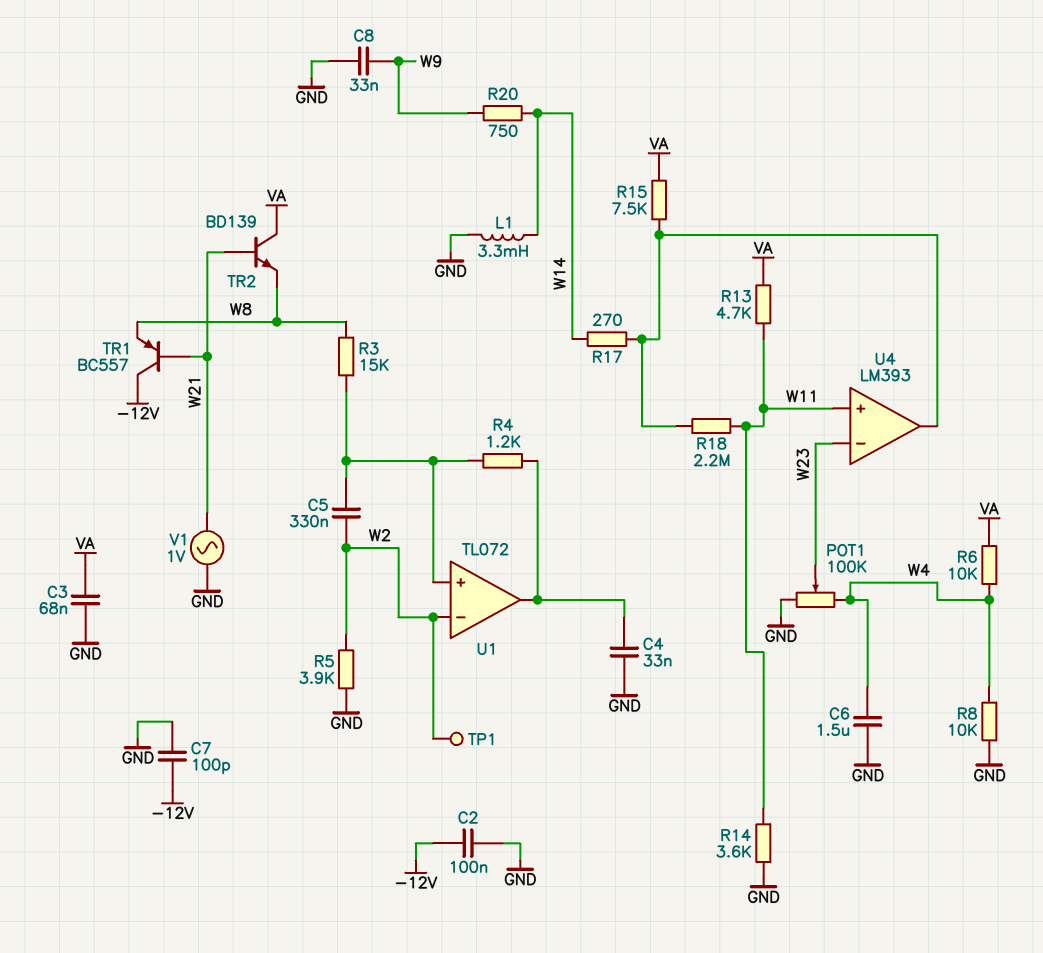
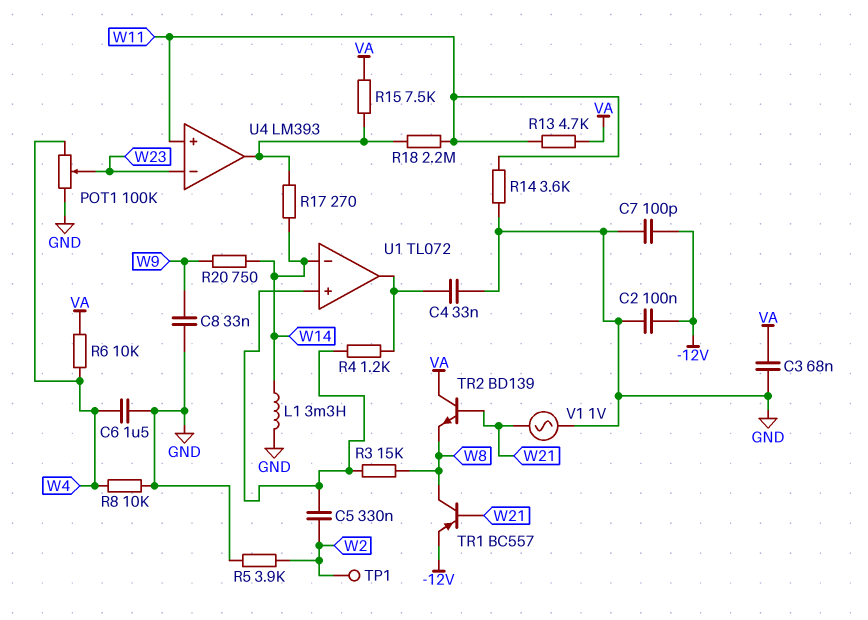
TR1: PNP BC557 (B W21, C -12V, E W8) -> PNP BC557 (B W21, C W8, E -12V)
U1 pin in-: W2 -> W14

